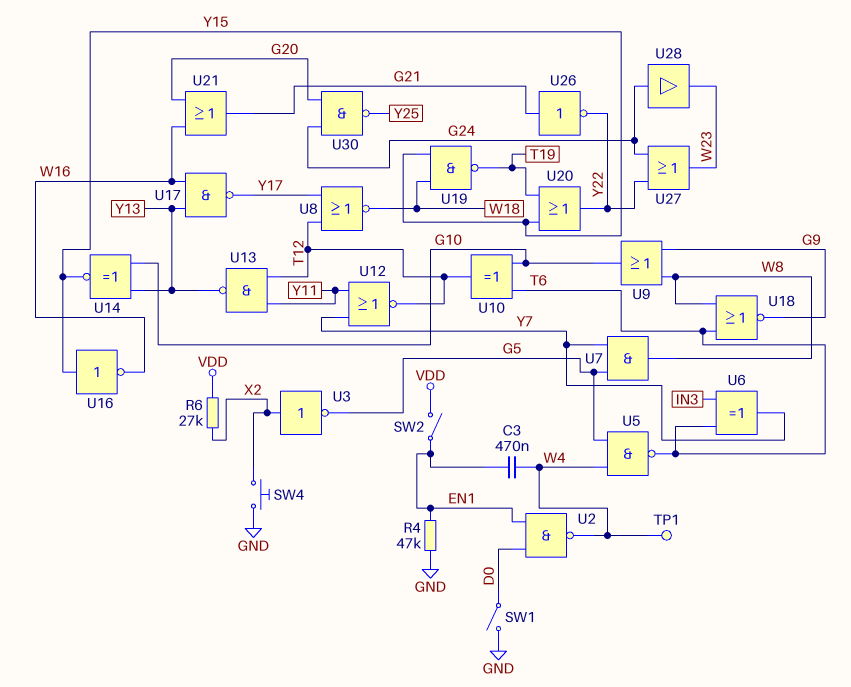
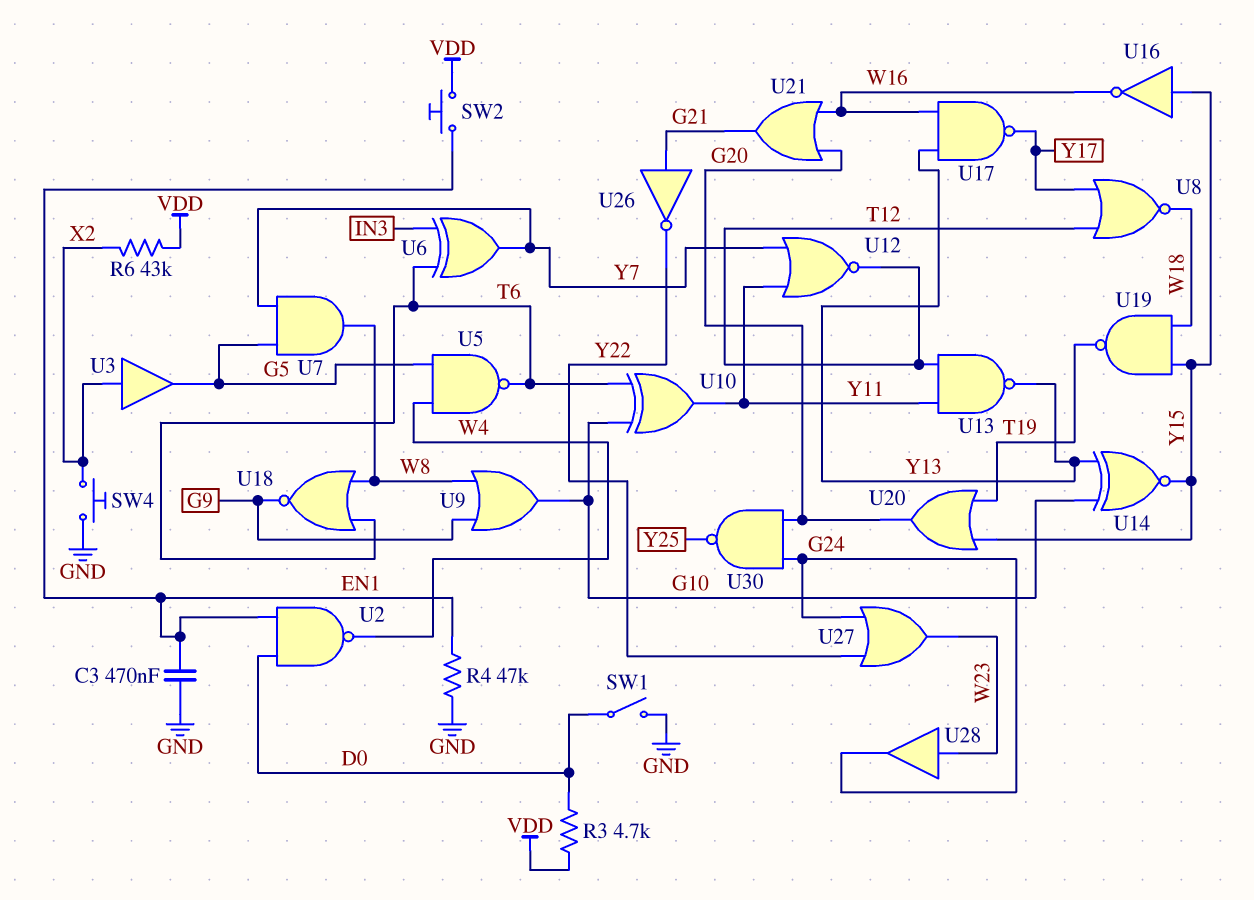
C3: 470nF (EN1, W4) -> 470nF (EN1, GND)
R3: none -> 4.7k (D0, VDD)
R6: 27k (VDD, X2) -> 43k (VDD, X2)
SW2: switch (EN1, VDD) -> button (EN1, VDD)
TP1: test point (W4) -> none
U3: NOT (in X2, out G5) -> buffer (in X2, out G5)
U10: XOR (in G10, in T6, out T12) -> XOR (in G10, in T6, out Y11)
U20: OR (in T19, in Y15, out Y22) -> OR (in T19, in Y15, out G20)
U28: buffer (in G24, out W23) -> buffer (in W23, out G24)

